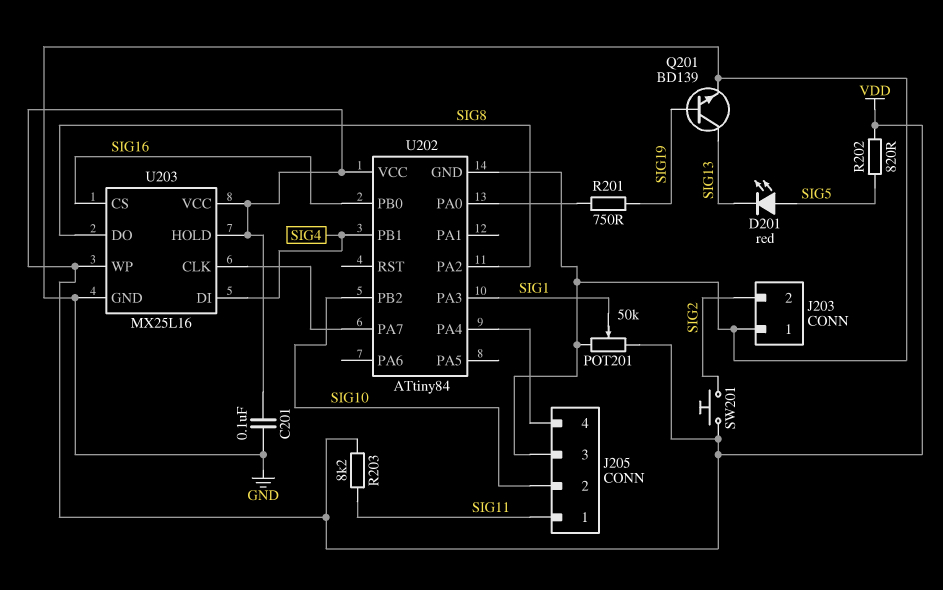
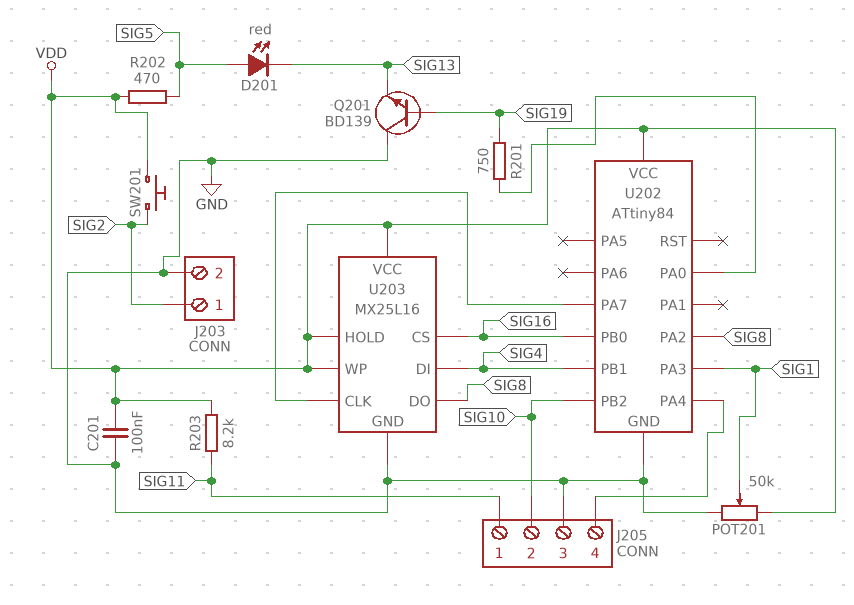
J203 pin 1: GND -> SIG2
J203 pin 2: SIG2 -> GND
Q201: NPN BD139 (B SIG19, C SIG13, E GND) -> NPN BD139 (B SIG19, C GND, E SIG13)
R202: 820 (SIG5, VDD) -> 470 (SIG5, VDD)

